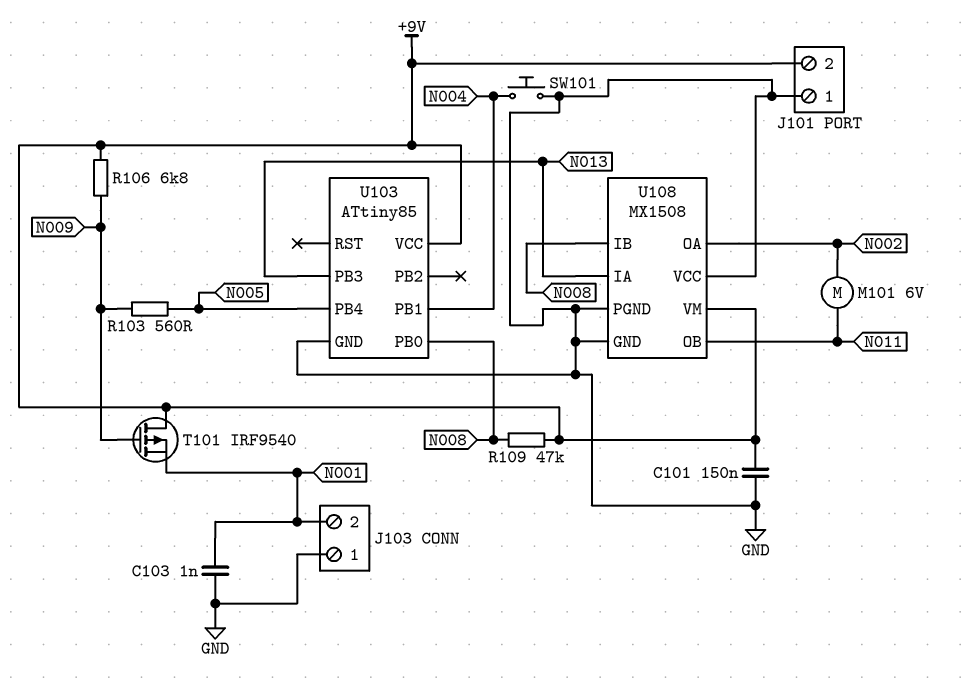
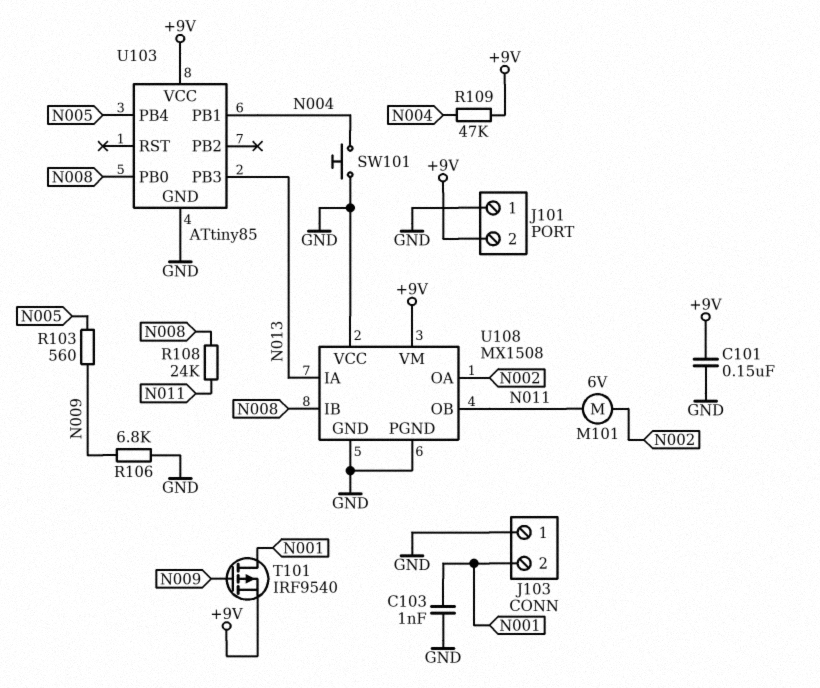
R106: 6.8k (+9V, N009) -> 6.8k (GND, N009)
R108: none -> 24k (N008, N011)
R109: 47k (+9V, N008) -> 47k (+9V, N004)
T101: PMOS IRF9540 (G N009, D +9V, S N001) -> PMOS IRF9540 (G N009, D N001, S +9V)

